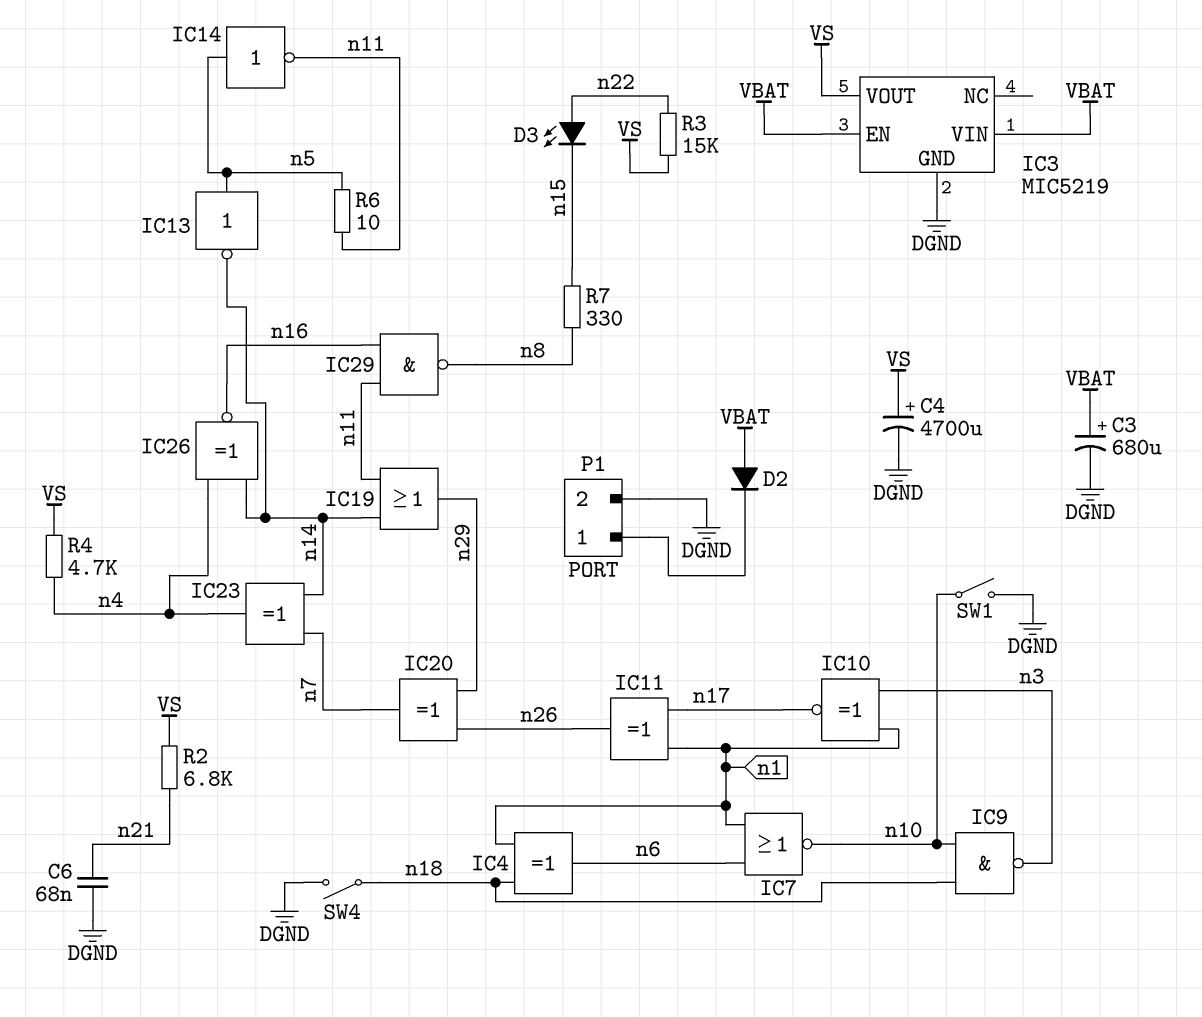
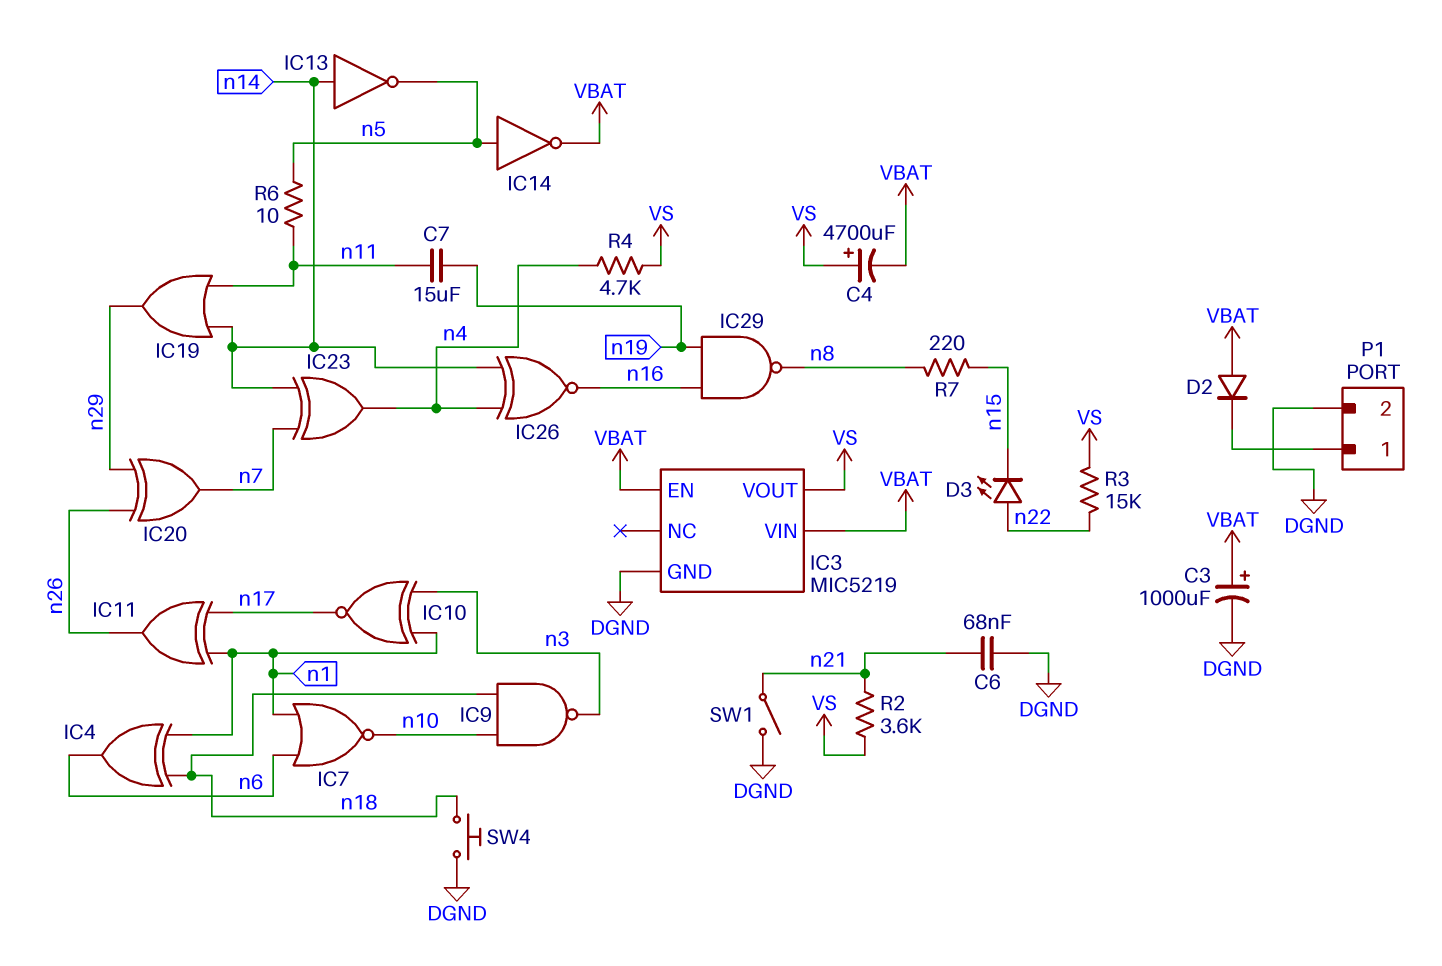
C3: 680uF (plus VBAT, minus DGND) -> 1000uF (plus VBAT, minus DGND)
C4: 4700uF (plus VS, minus DGND) -> 4700uF (plus VS, minus VBAT)
C7: none -> 15uF (n11, n19)
IC13: NOT (in n5, out n14) -> NOT (in n14, out n5)
IC14: NOT (in n5, out n11) -> NOT (in n5, out VBAT)
IC29: NAND (in n11, in n16, out n8) -> NAND (in n16, in n19, out n8)
R2: 6.8k (VS, n21) -> 3.6k (VS, n21)
R7: 330 (n8, n15) -> 220 (n8, n15)
SW1: switch (DGND, n10) -> switch (DGND, n21)
SW4: switch (DGND, n18) -> button (DGND, n18)

